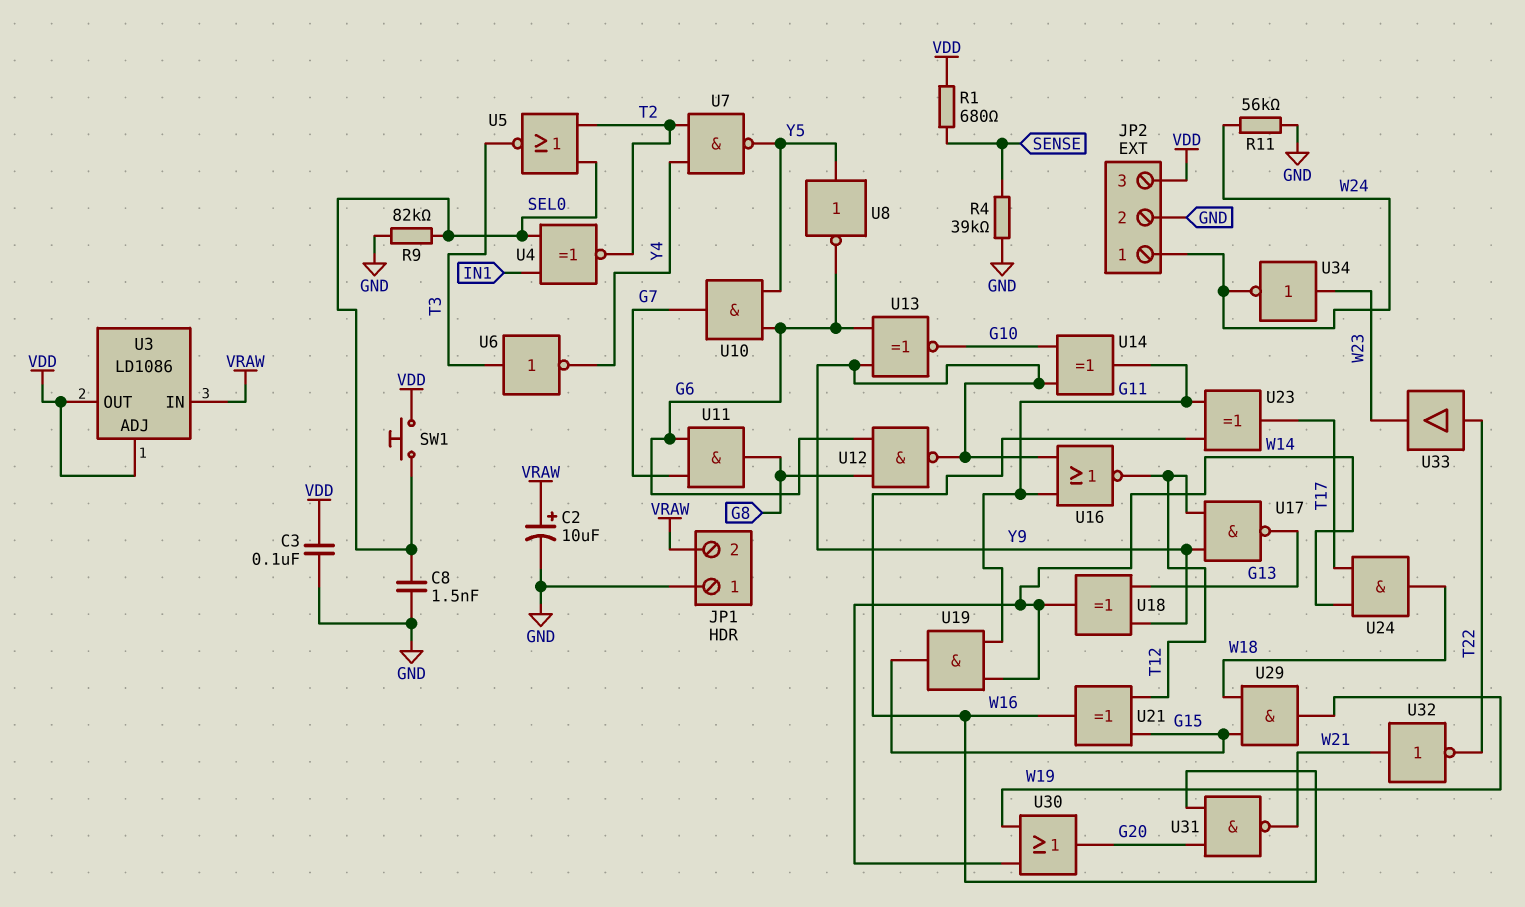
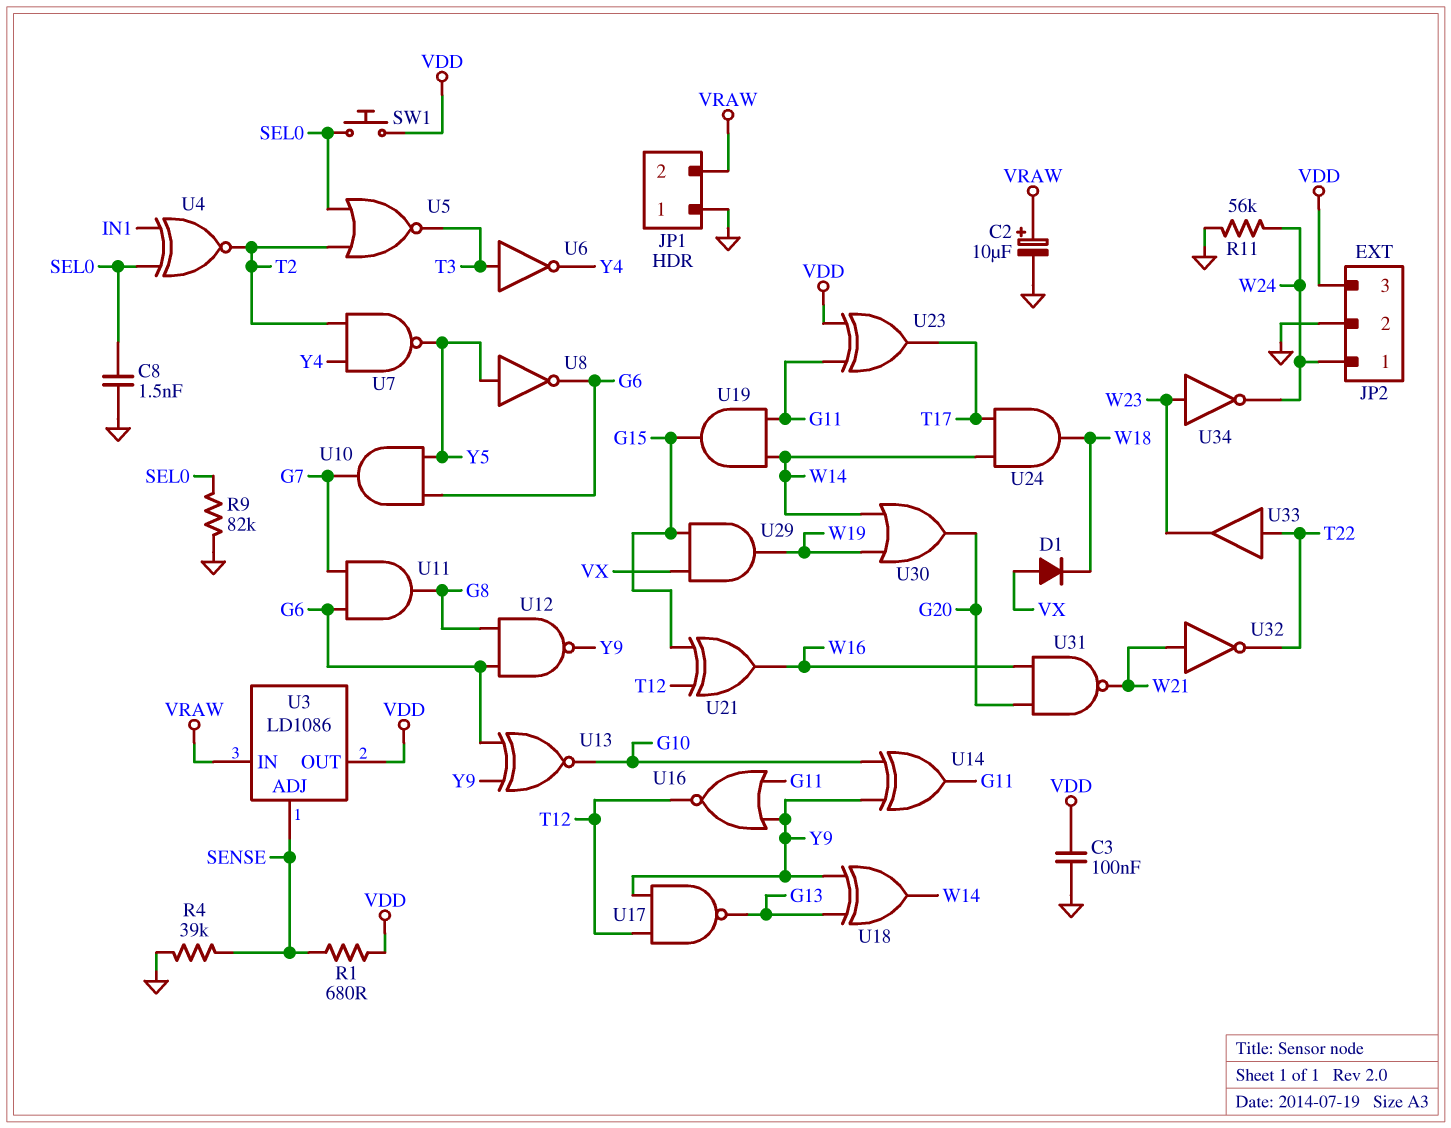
D1: none -> diode (A VX, K W18)
U3 pin ADJ: VDD -> SENSE
U23: XOR (in G11, in W16, out T17) -> XOR (in G11, in VDD, out T17)
U29: AND (in G15, in W18, out W19) -> AND (in G15, in VX, out W19)

